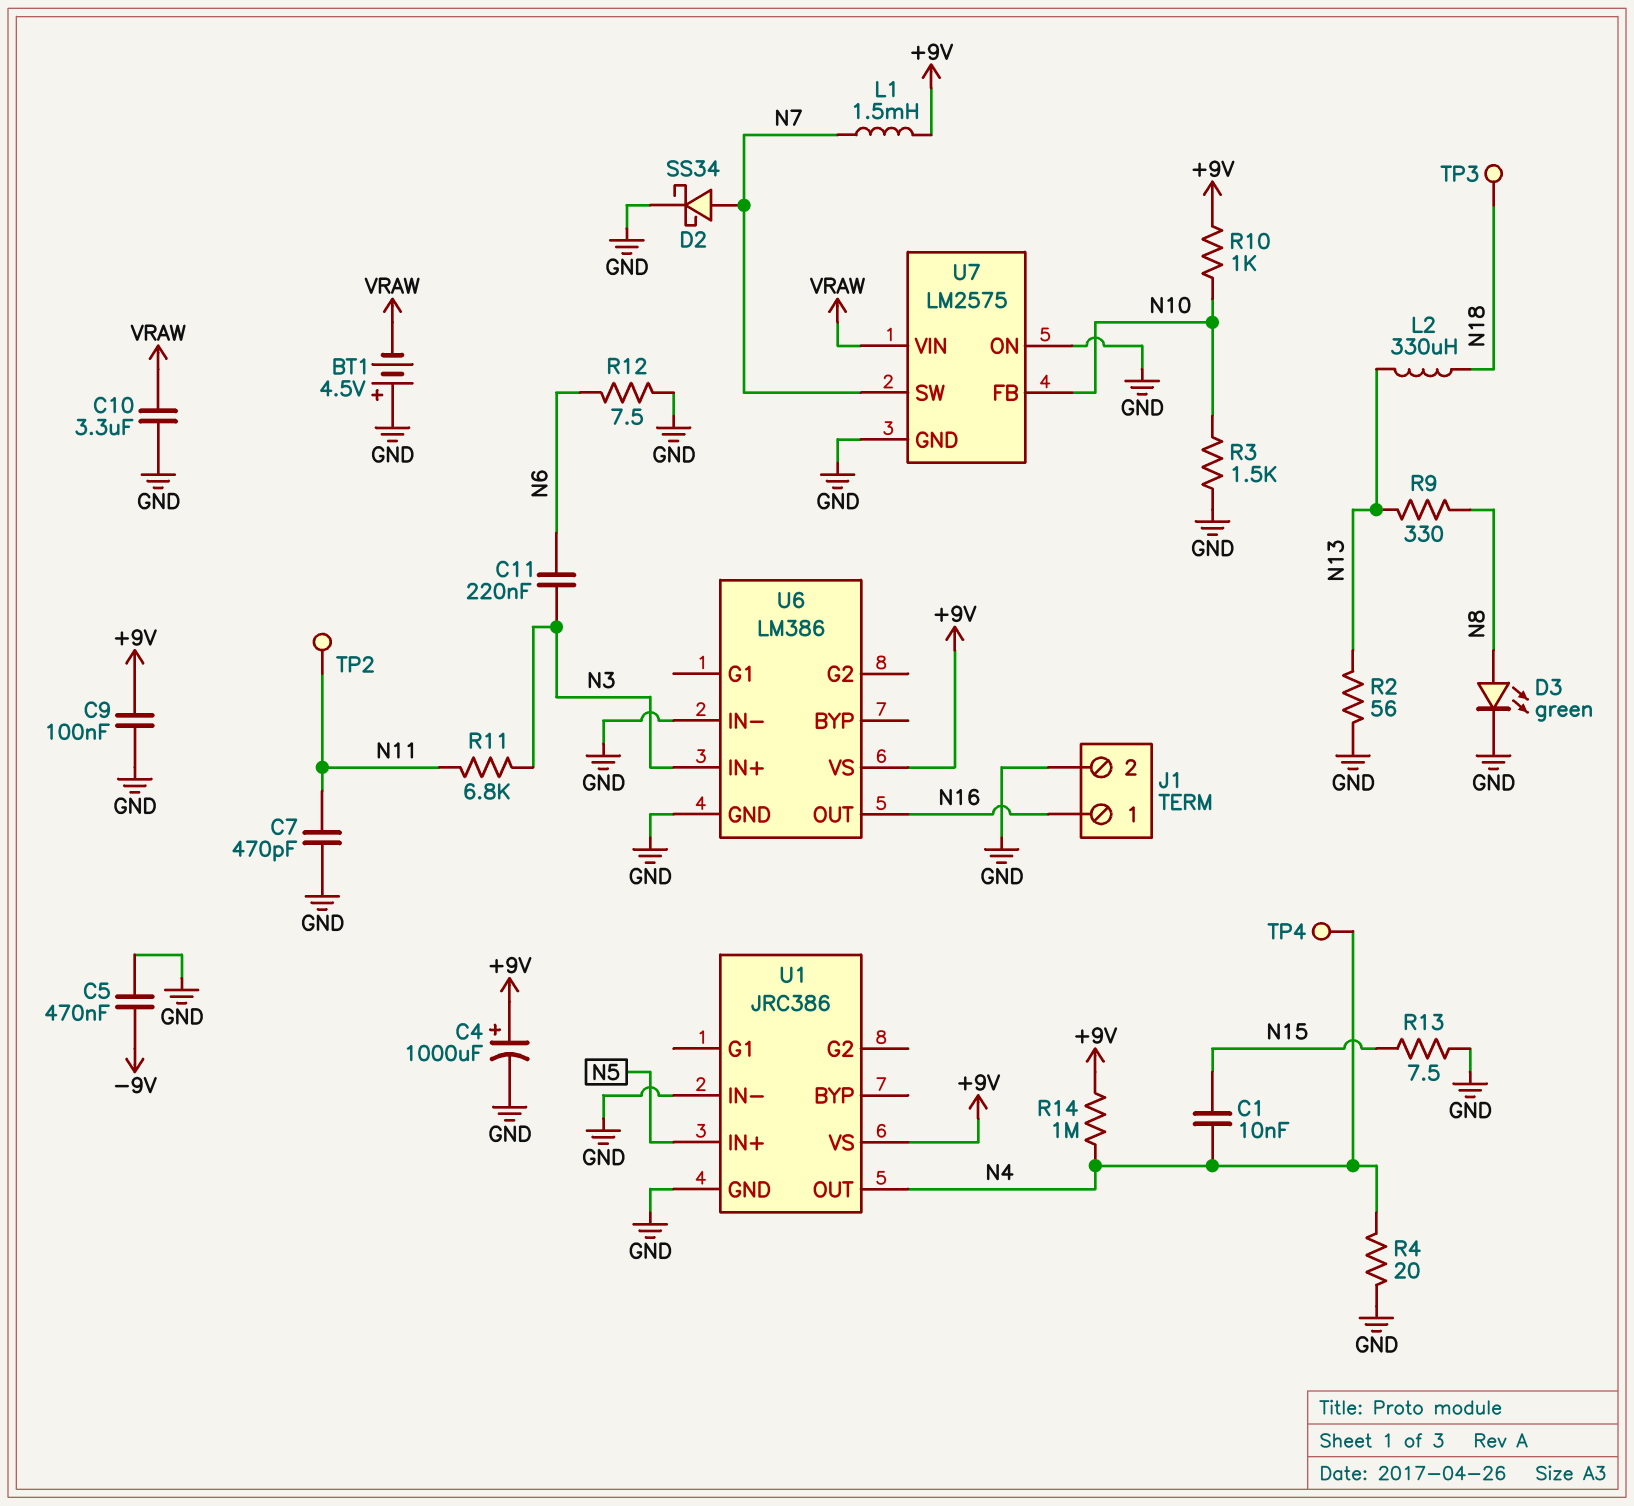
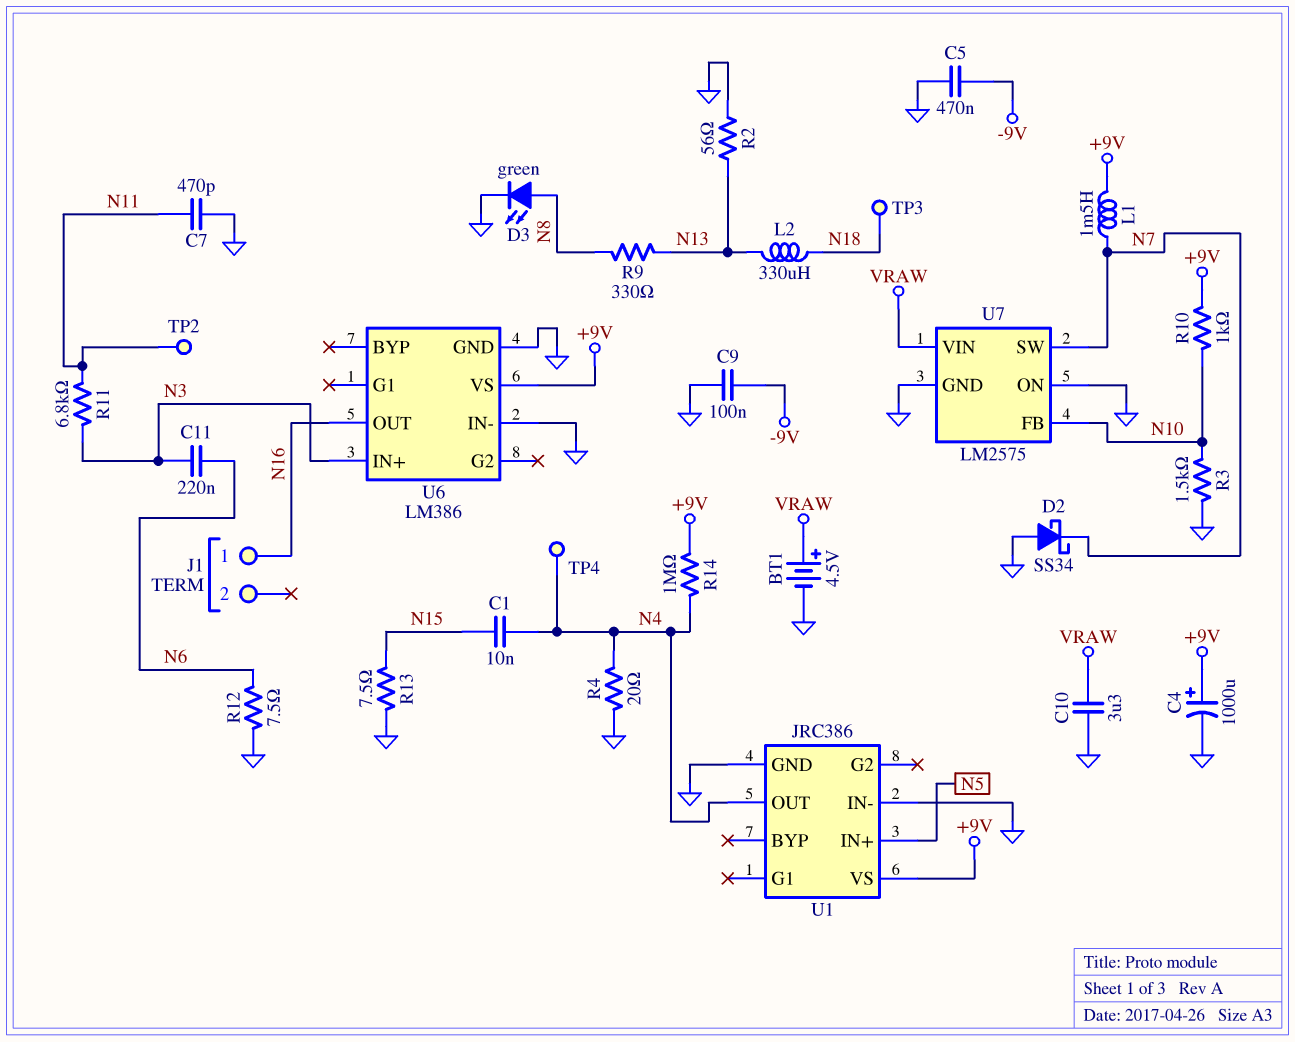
BT1: 4.5V (plus GND, minus VRAW) -> 4.5V (plus VRAW, minus GND)
C9: 100nF (+9V, GND) -> 100nF (-9V, GND)
D2: schottky SS34 (A N7, K GND) -> schottky SS34 (A GND, K N7)
J1 pin 2: GND -> none

